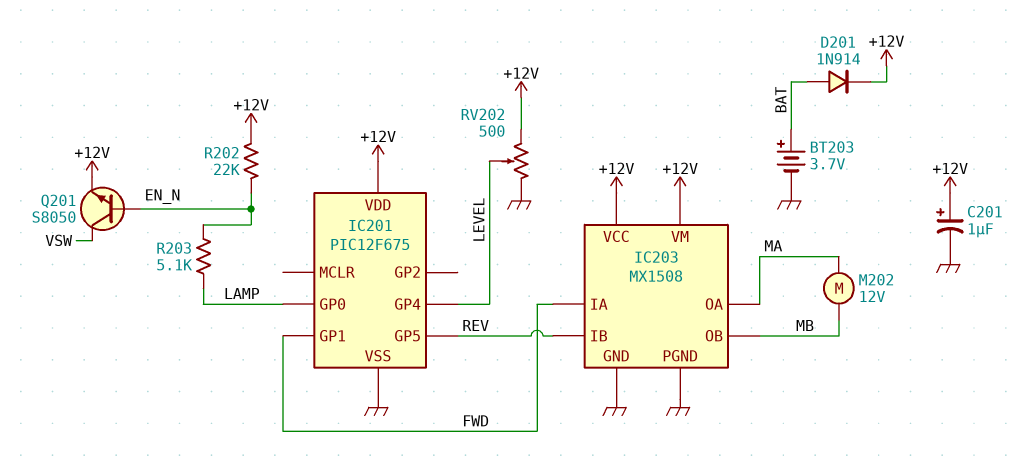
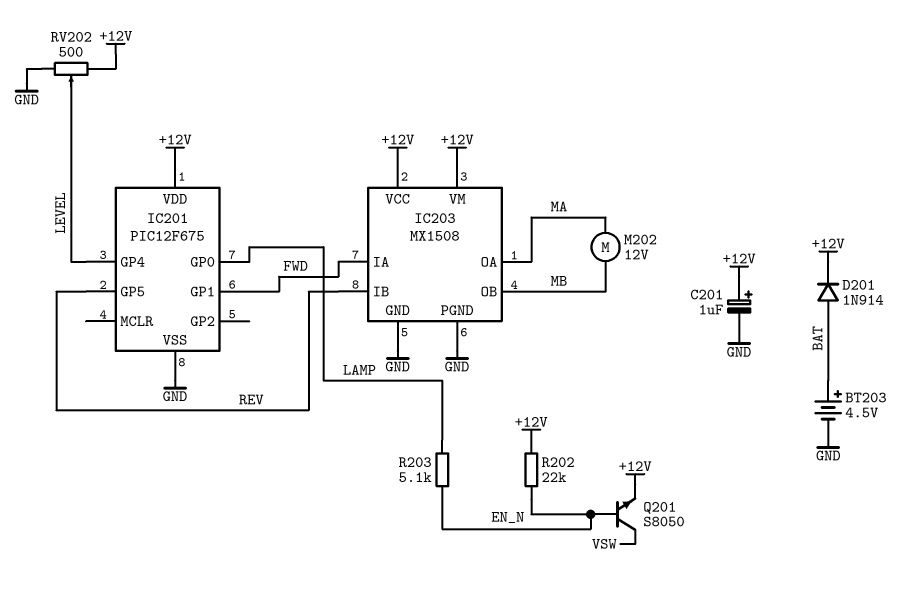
BT203: 3.7V (plus BAT, minus GND) -> 4.5V (plus BAT, minus GND)

